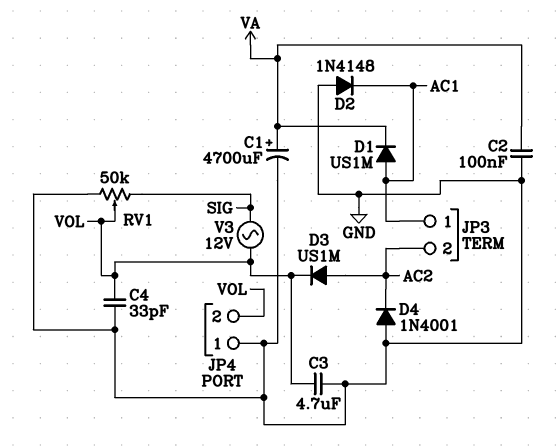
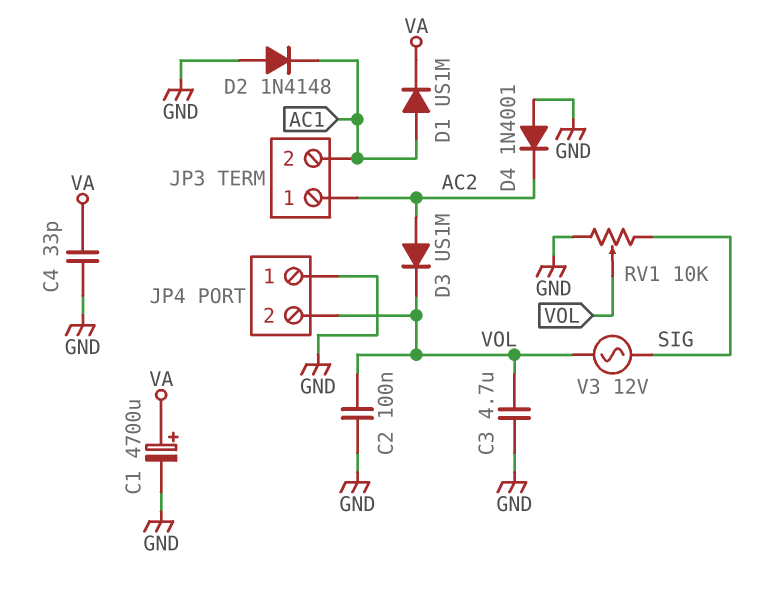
C2: 100nF (GND, VA) -> 100nF (GND, VOL)
C4: 33pF (GND, VOL) -> 33pF (GND, VA)
JP3 pin 1: AC1 -> AC2
JP3 pin 2: AC2 -> AC1
RV1: 50k (GND, SIG, wiper VOL) -> 10k (GND, SIG, wiper VOL)

